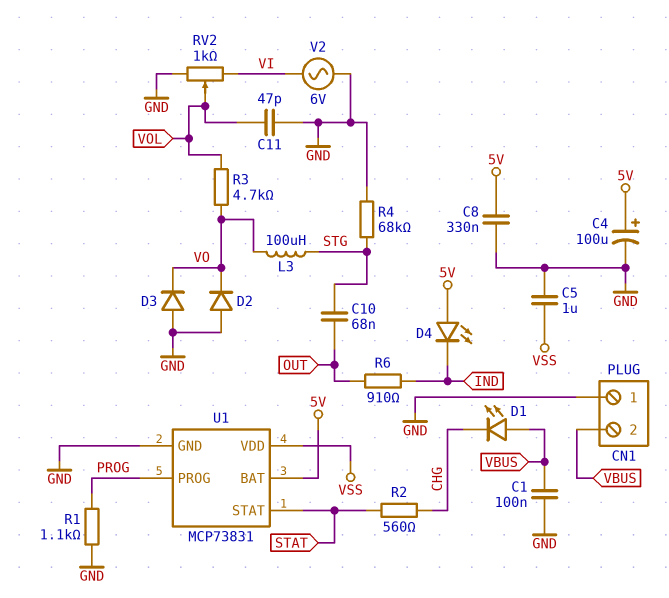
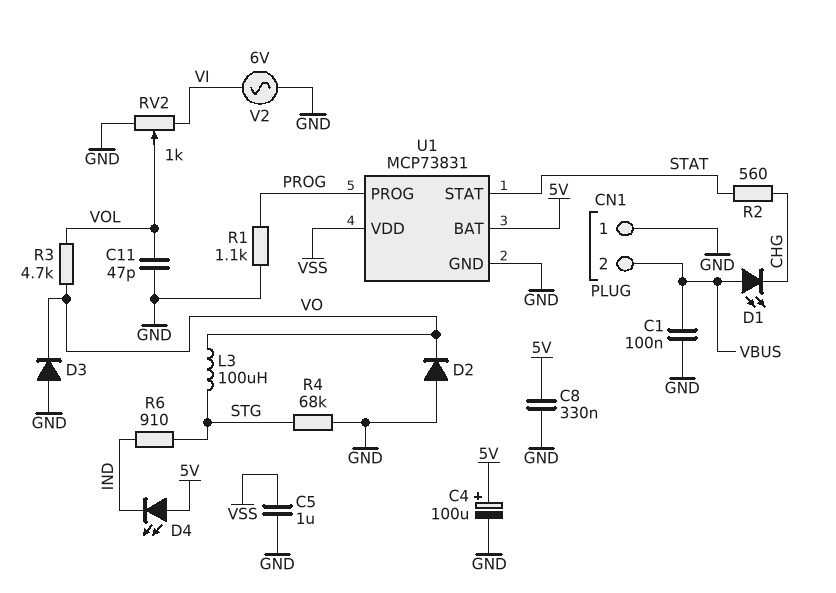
C10: 68nF (OUT, STG) -> none
R6: 910 (IND, OUT) -> 910 (IND, STG)

